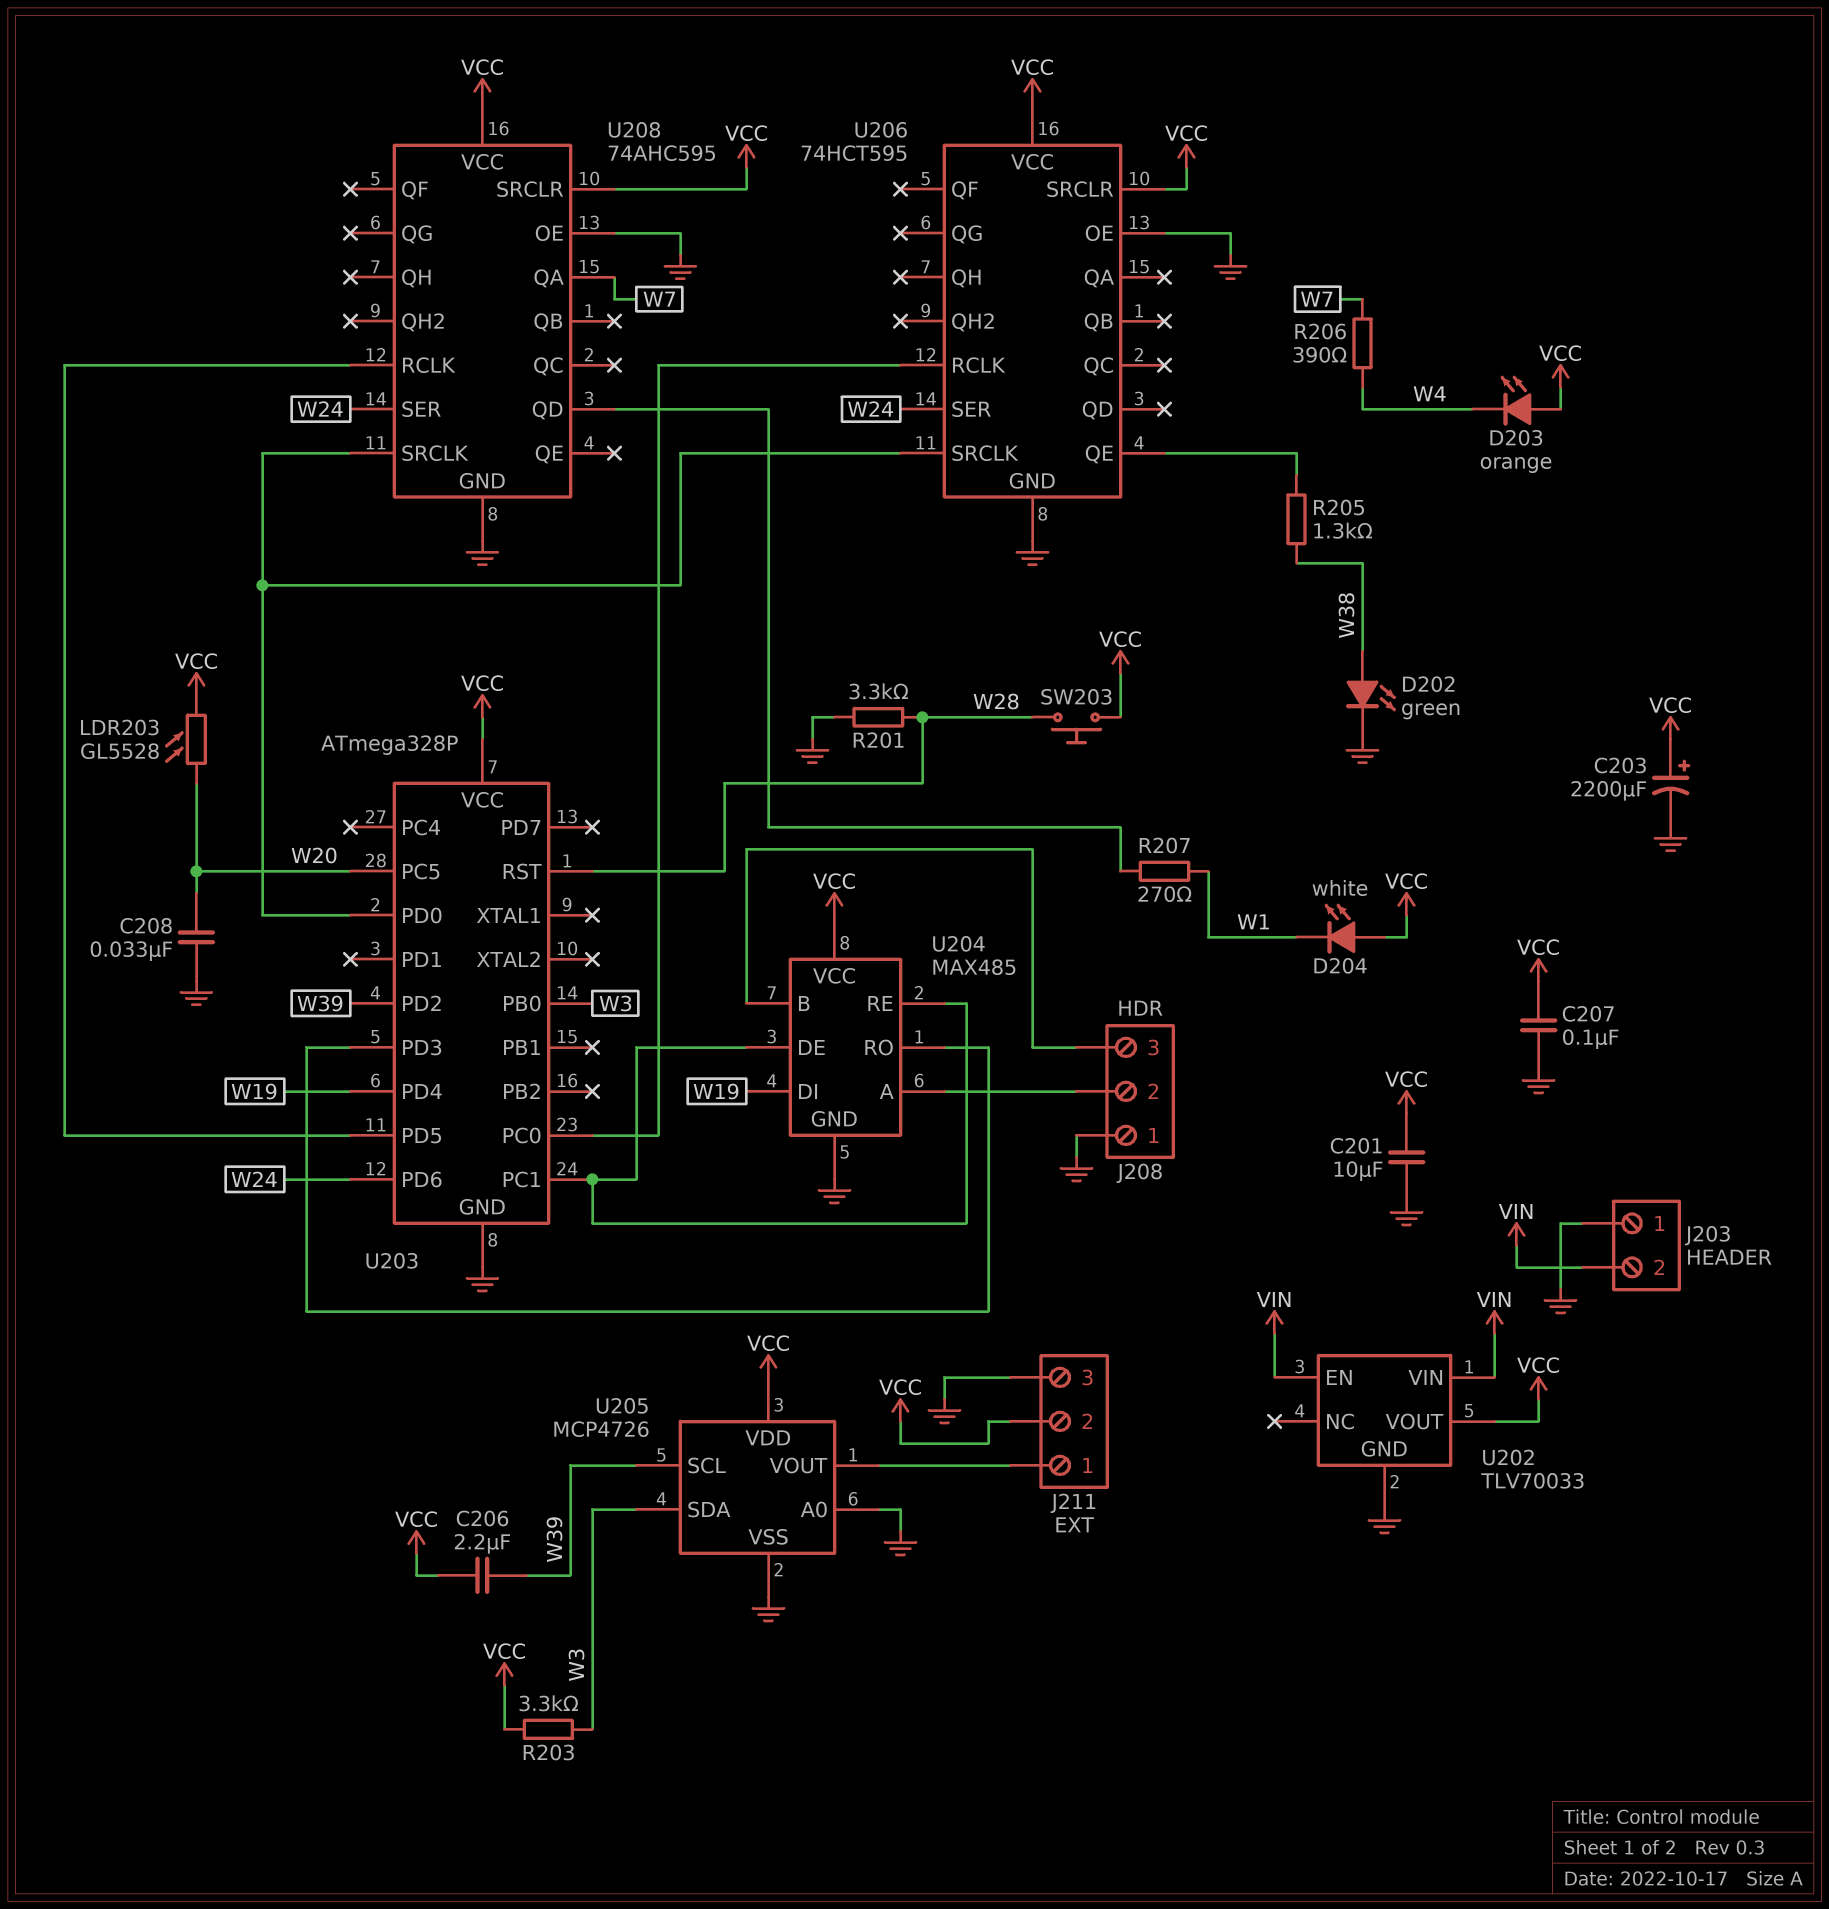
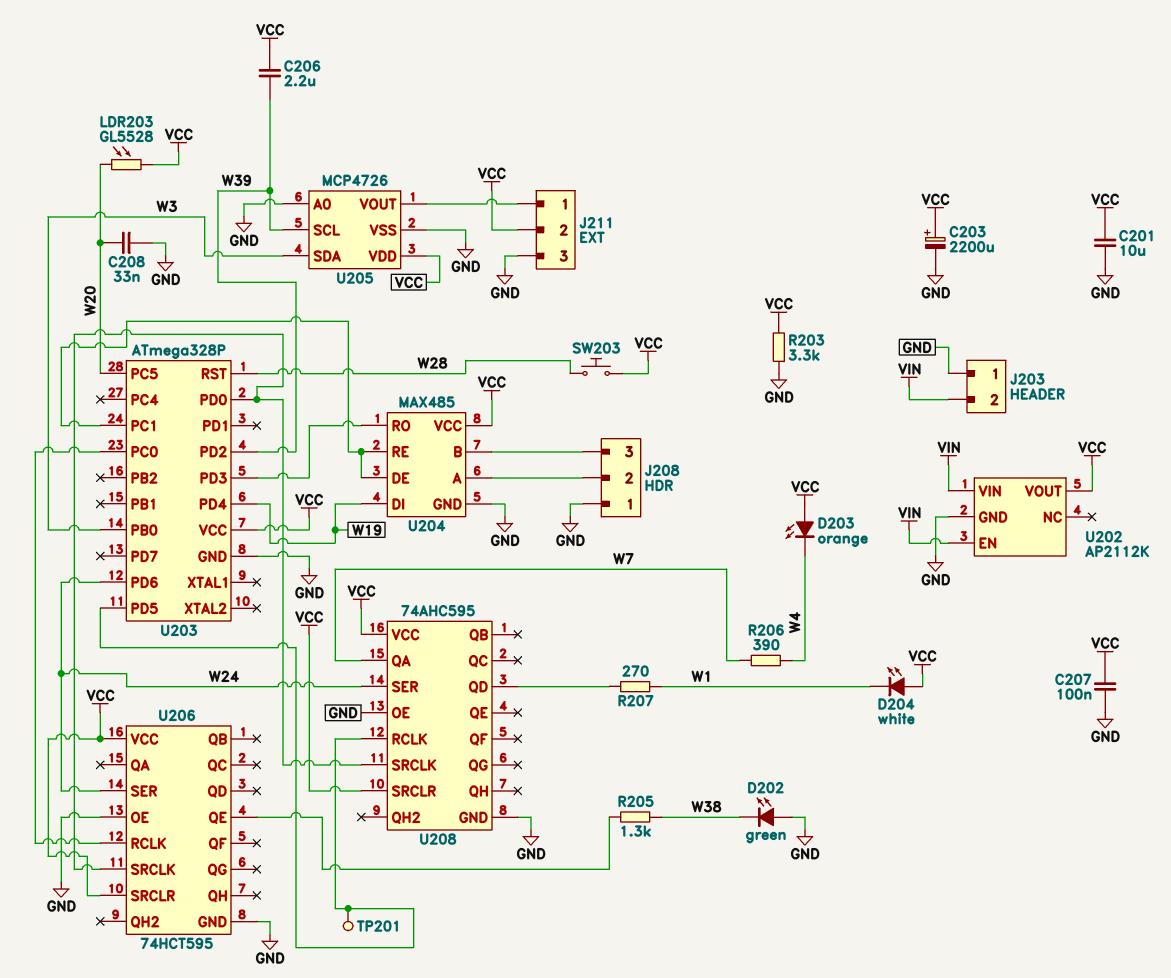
D202: LED green (A W38, K GND) -> LED green (A GND, K W38)
R201: 3.3k (GND, W28) -> none
R203: 3.3k (VCC, W3) -> 3.3k (GND, VCC)
TP201: none -> test point (U203/PD5)
U202: TLV70033 -> AP2112K

